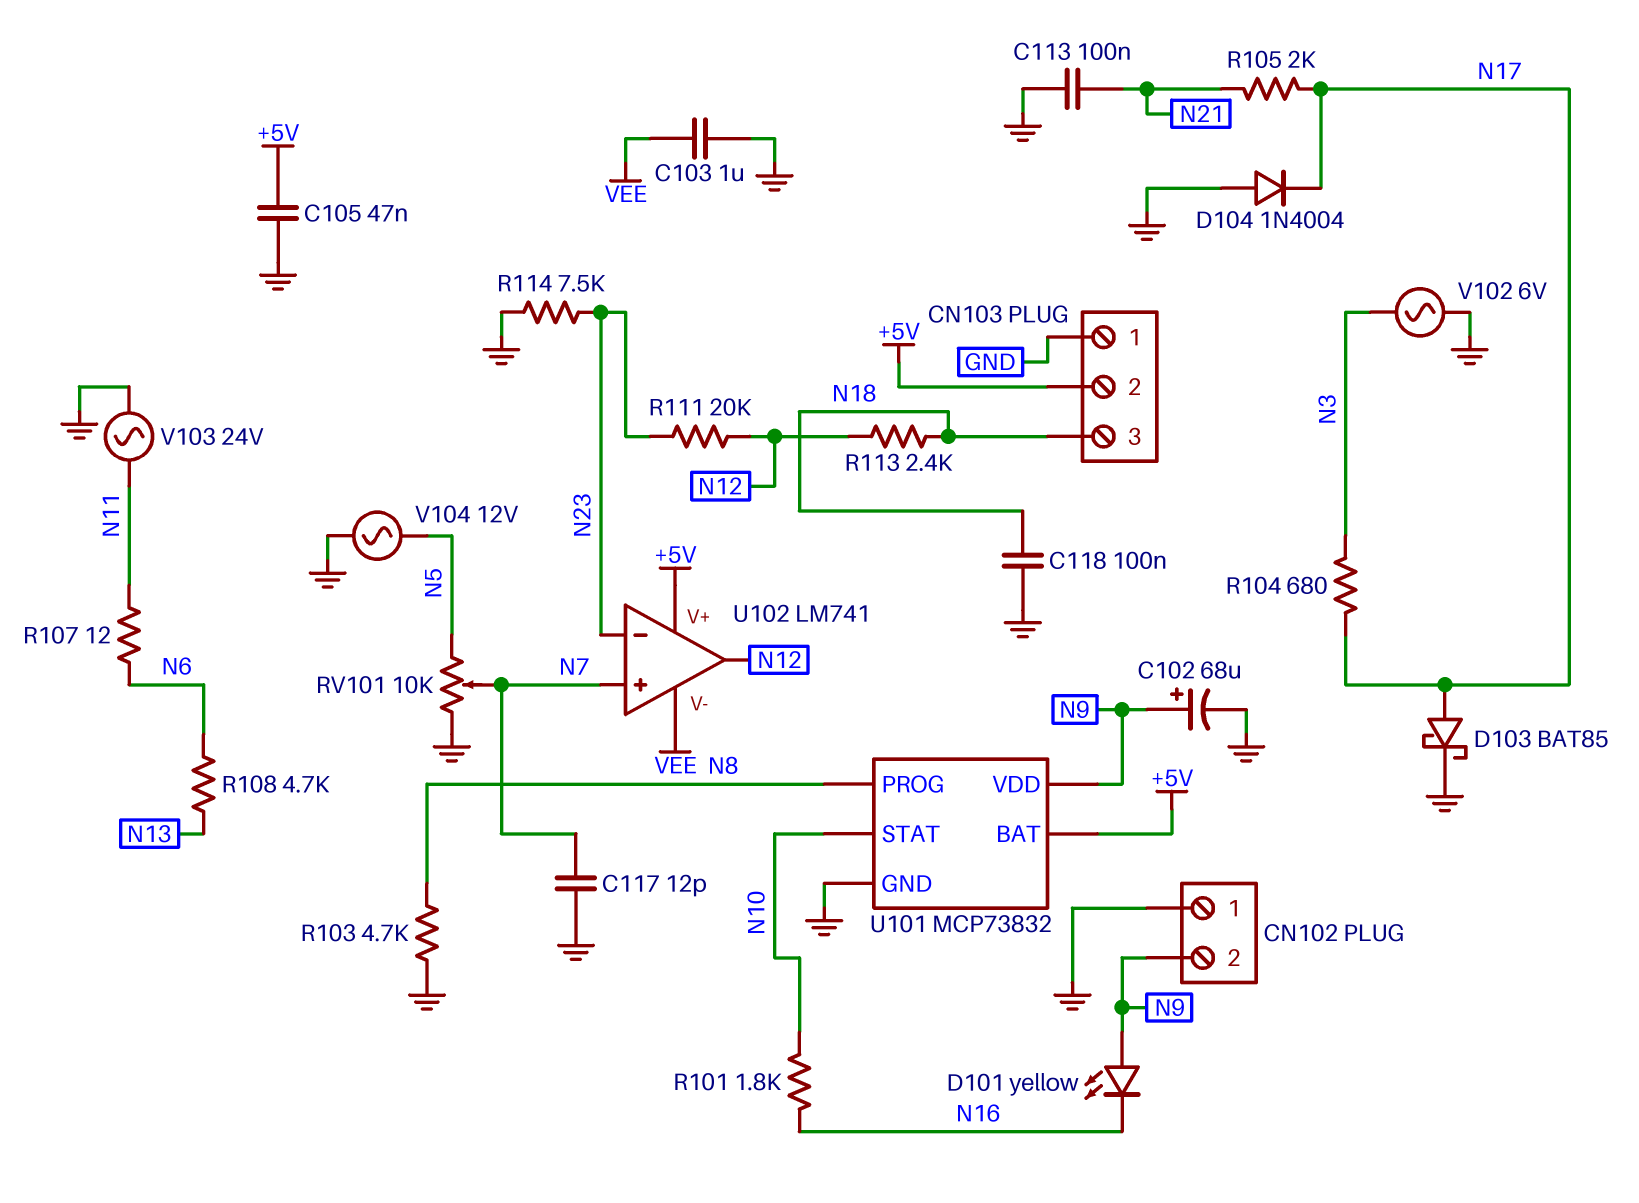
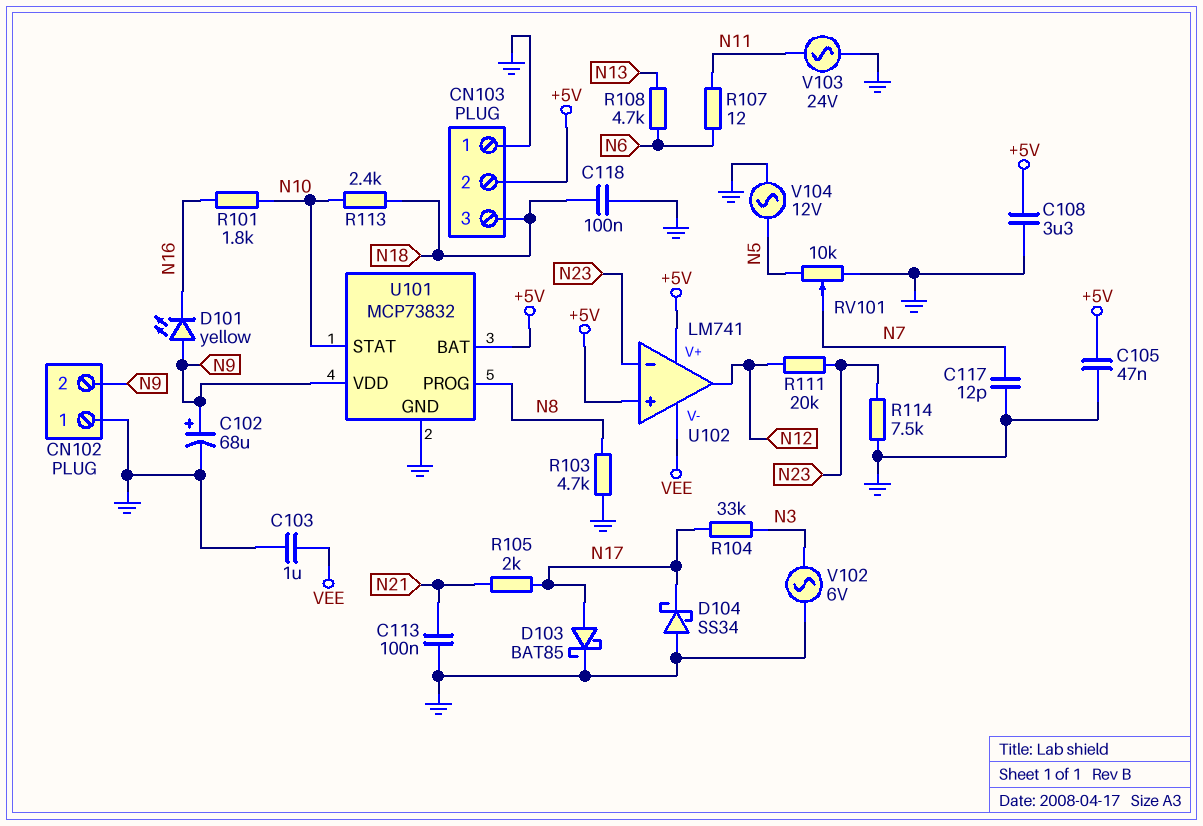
C108: none -> 3.3uF (+5V, GND)
D104: diode 1N4004 (A GND, K N17) -> schottky SS34 (A GND, K N17)
R104: 680 (N3, N17) -> 33k (N3, N17)
R113: 2.4k (N12, N18) -> 2.4k (N10, N18)
U102 pin in+: N7 -> +5V

